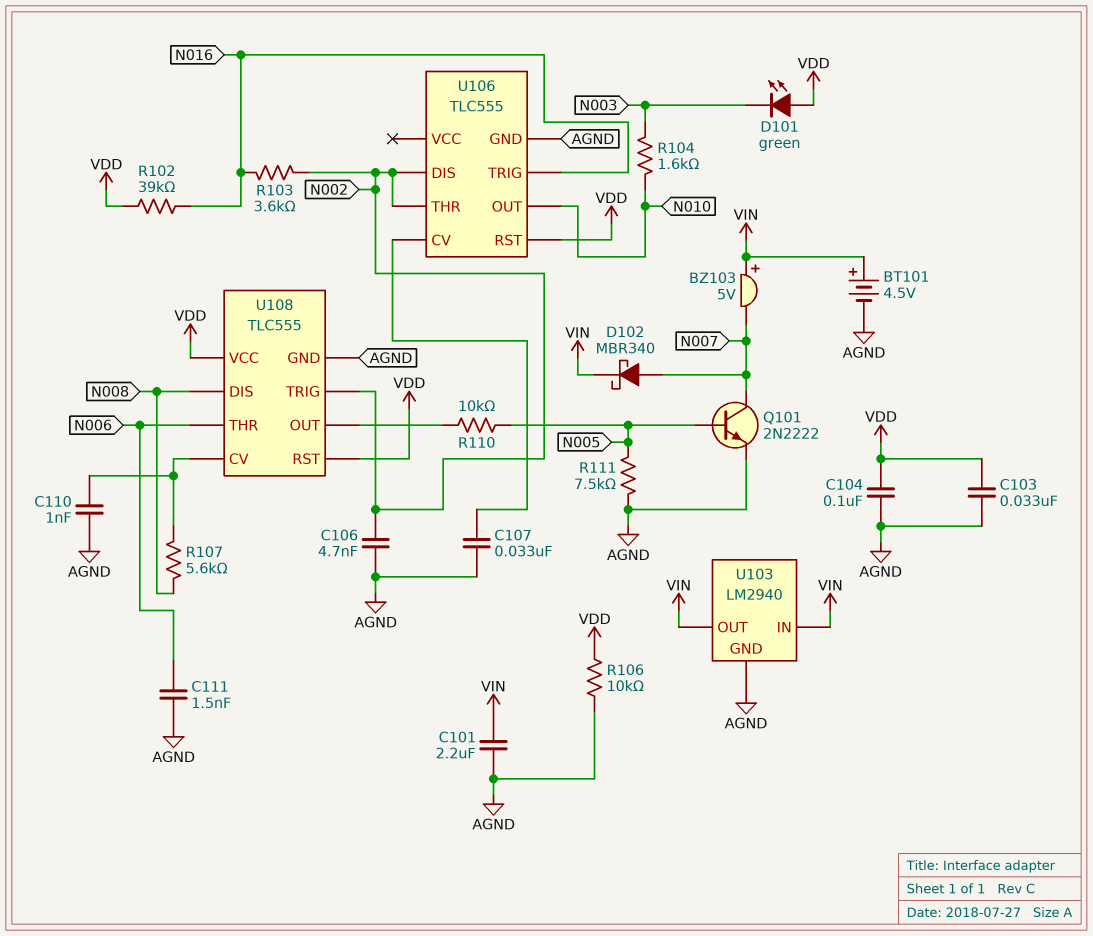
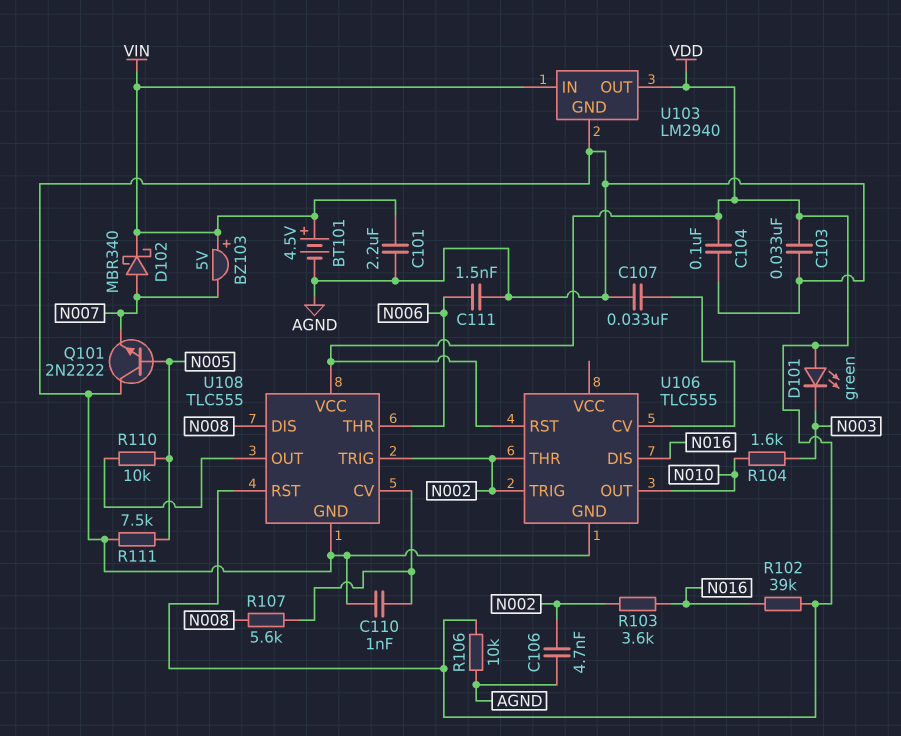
Q101: NPN 2N2222 (B N005, C N007, E AGND) -> NPN 2N2222 (B N005, C AGND, E N007)
U103 pin OUT: VIN -> VDD
U106 pin DIS: N002 -> N016
U106 pin TRIG: N016 -> N002

